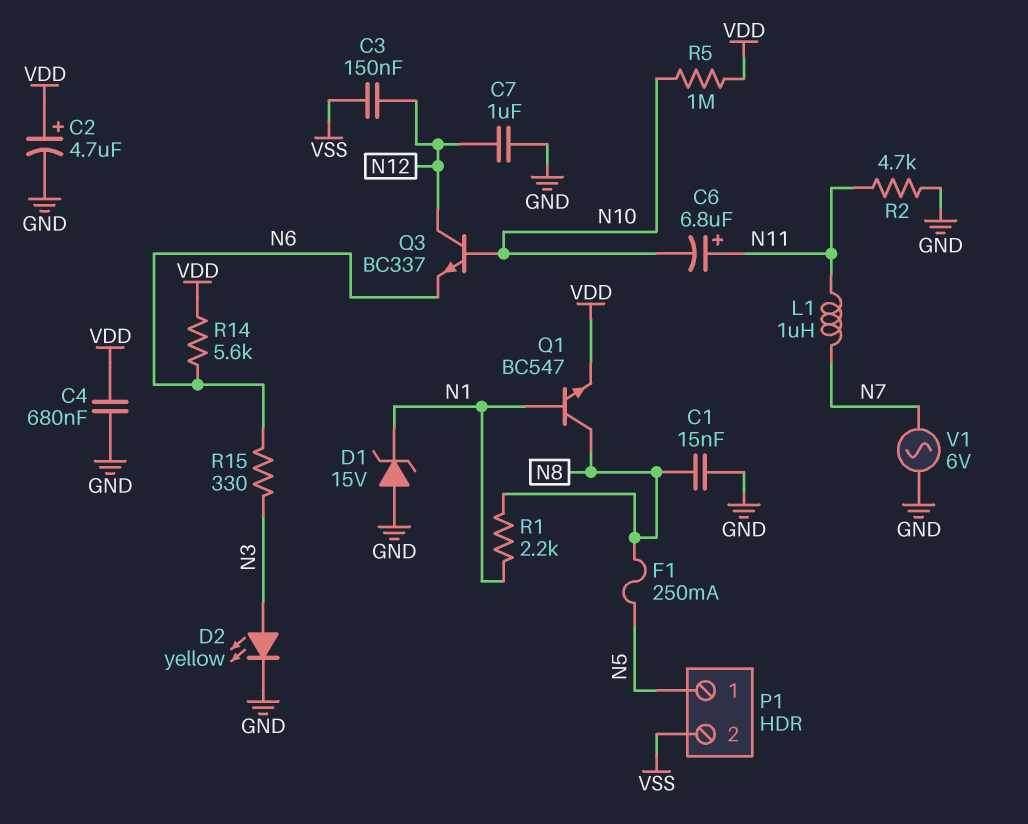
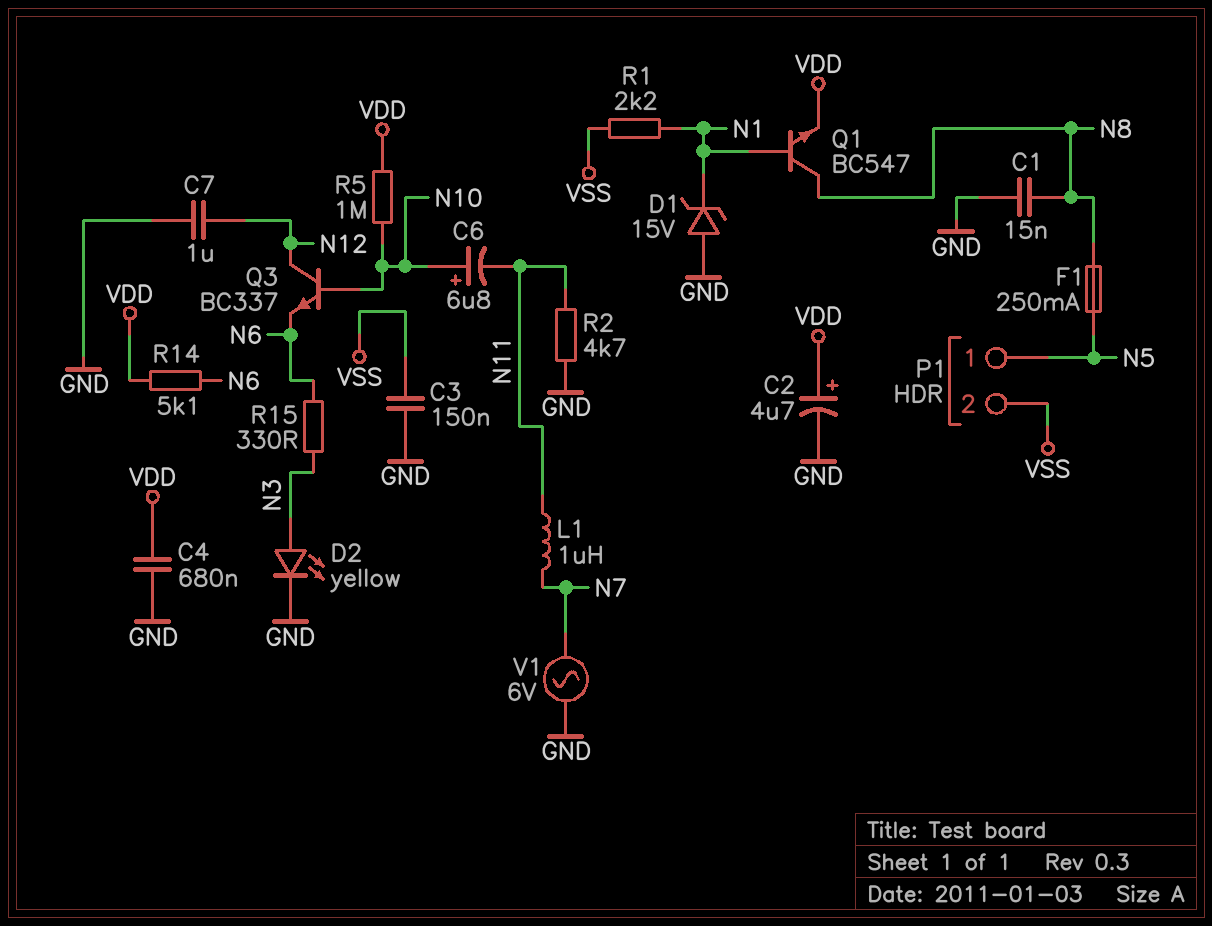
C3: 150nF (N12, VSS) -> 150nF (GND, VSS)
C6: 6.8uF (plus N11, minus N10) -> 6.8uF (plus N10, minus N11)
R1: 2.2k (N1, N8) -> 2.2k (N1, VSS)
R14: 5.6k (N6, VDD) -> 5.1k (N6, VDD)

